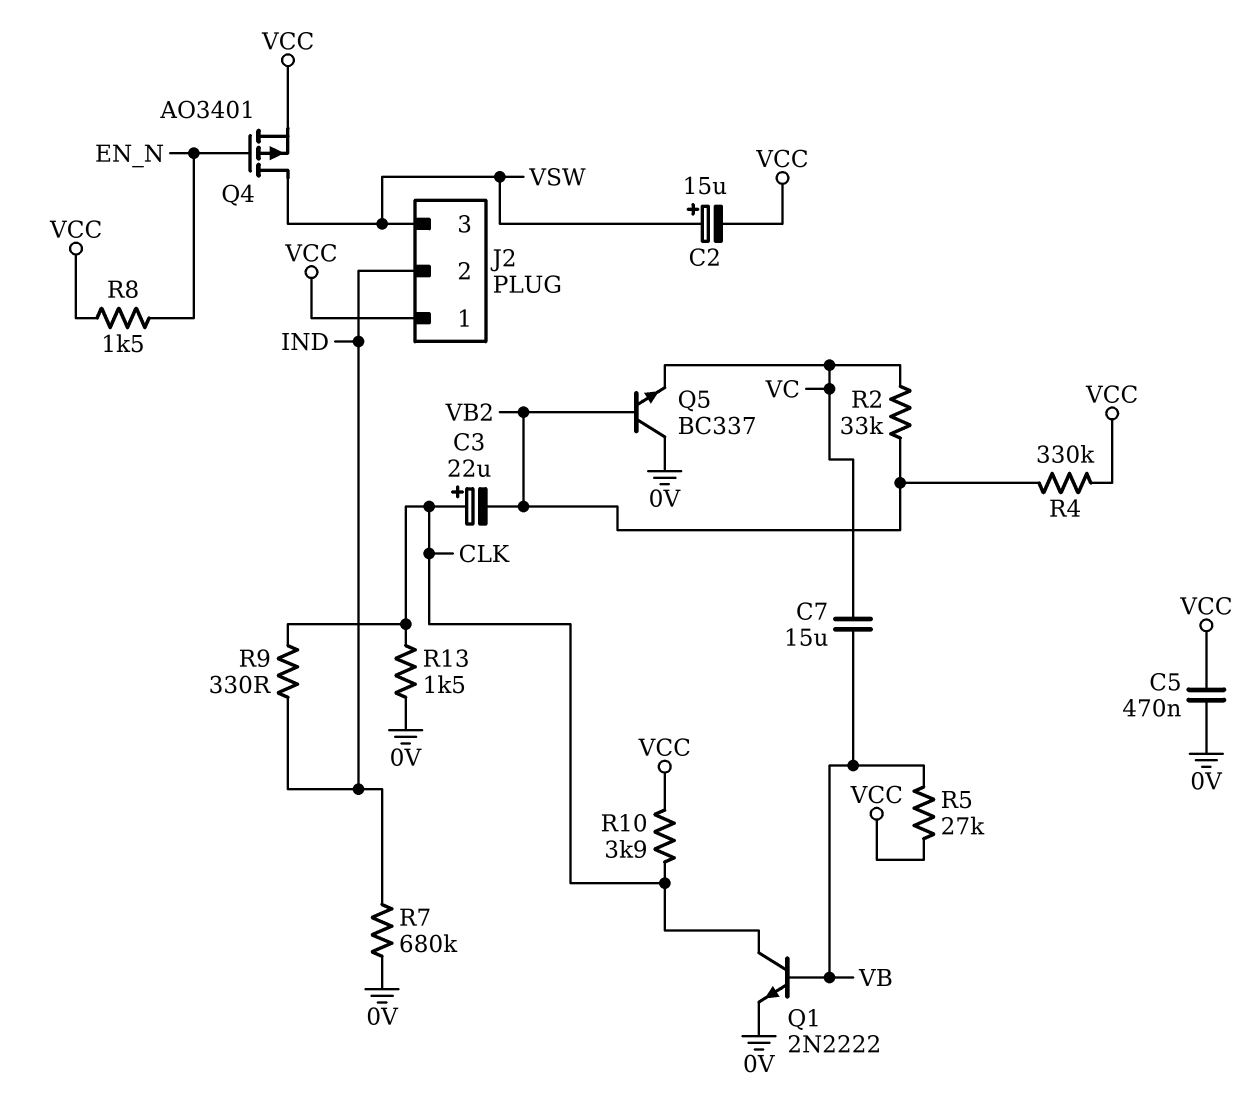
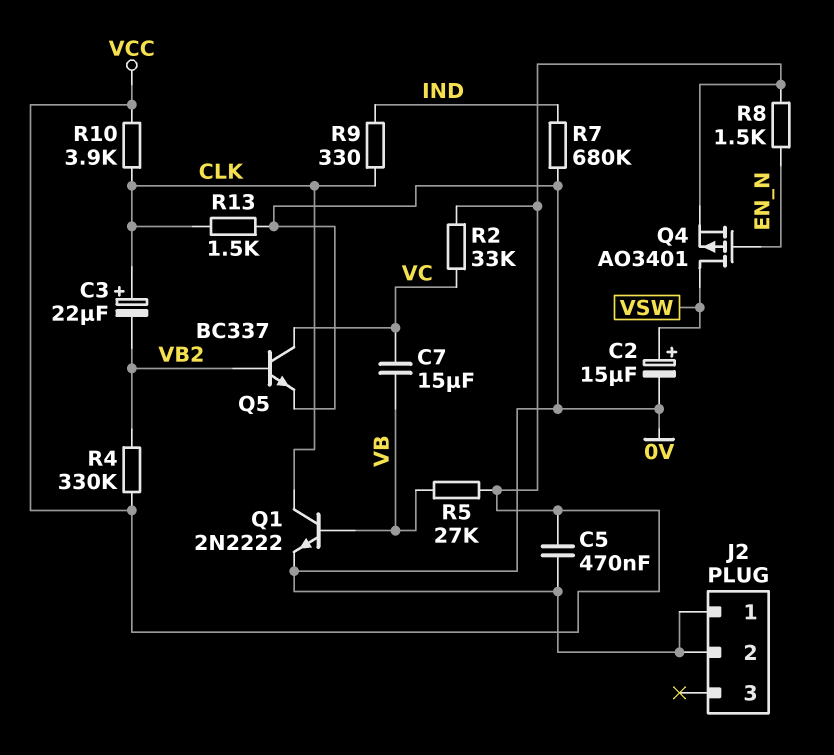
C2: 15uF (plus VSW, minus VCC) -> 15uF (plus VSW, minus 0V)
J2 pin 1: VCC -> 0V
J2 pin 2: IND -> 0V
J2 pin 3: VSW -> none
Q5: NPN BC337 (B VB2, C 0V, E VC) -> NPN BC337 (B VB2, C VC, E 0V)
R2: 33k (VB2, VC) -> 33k (VC, VCC)

